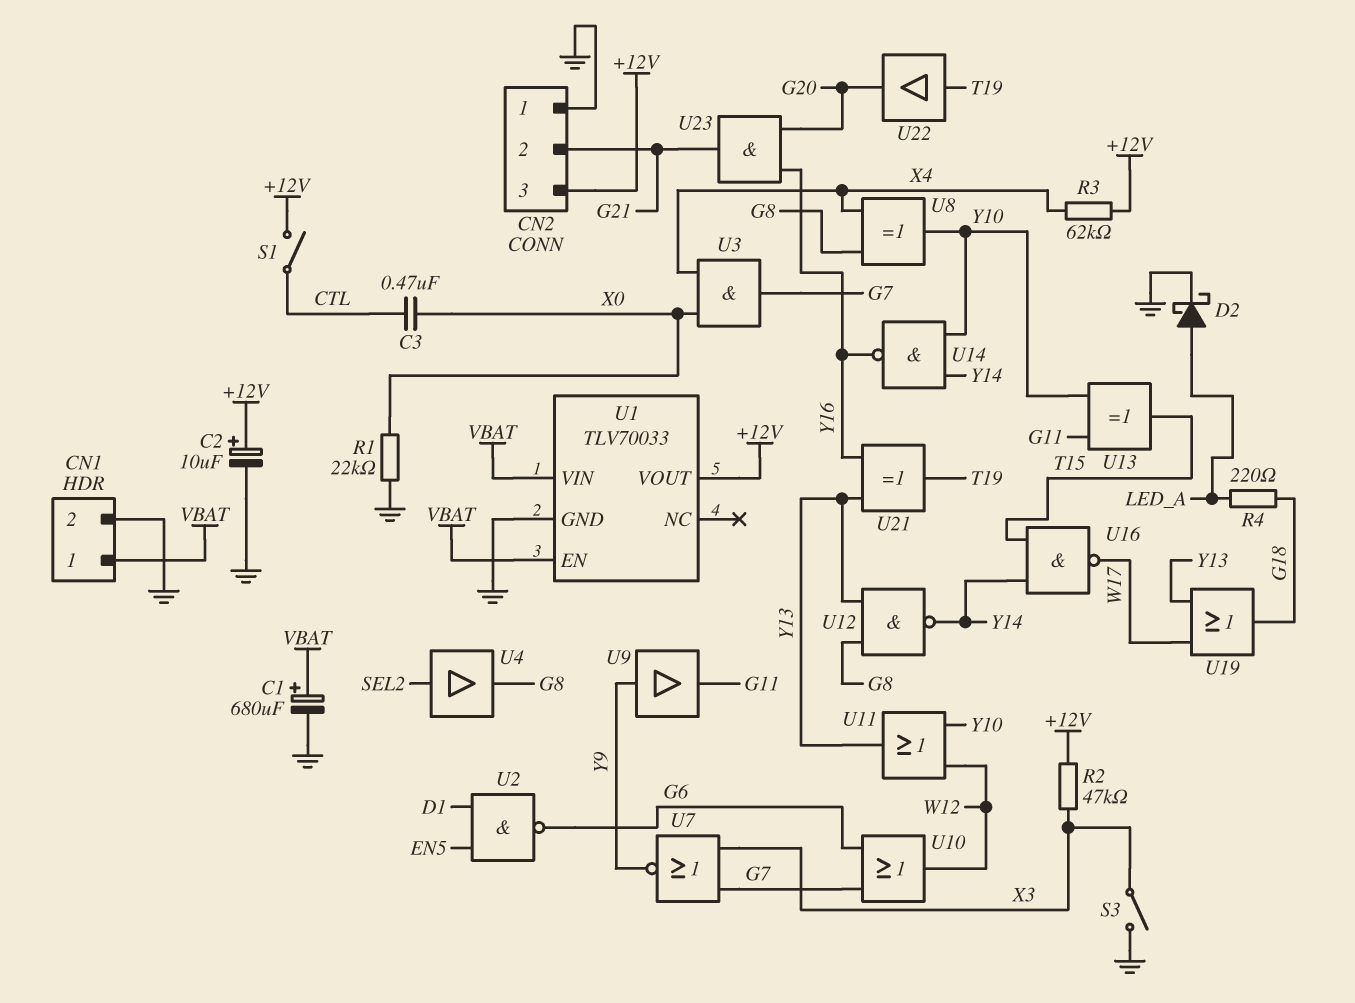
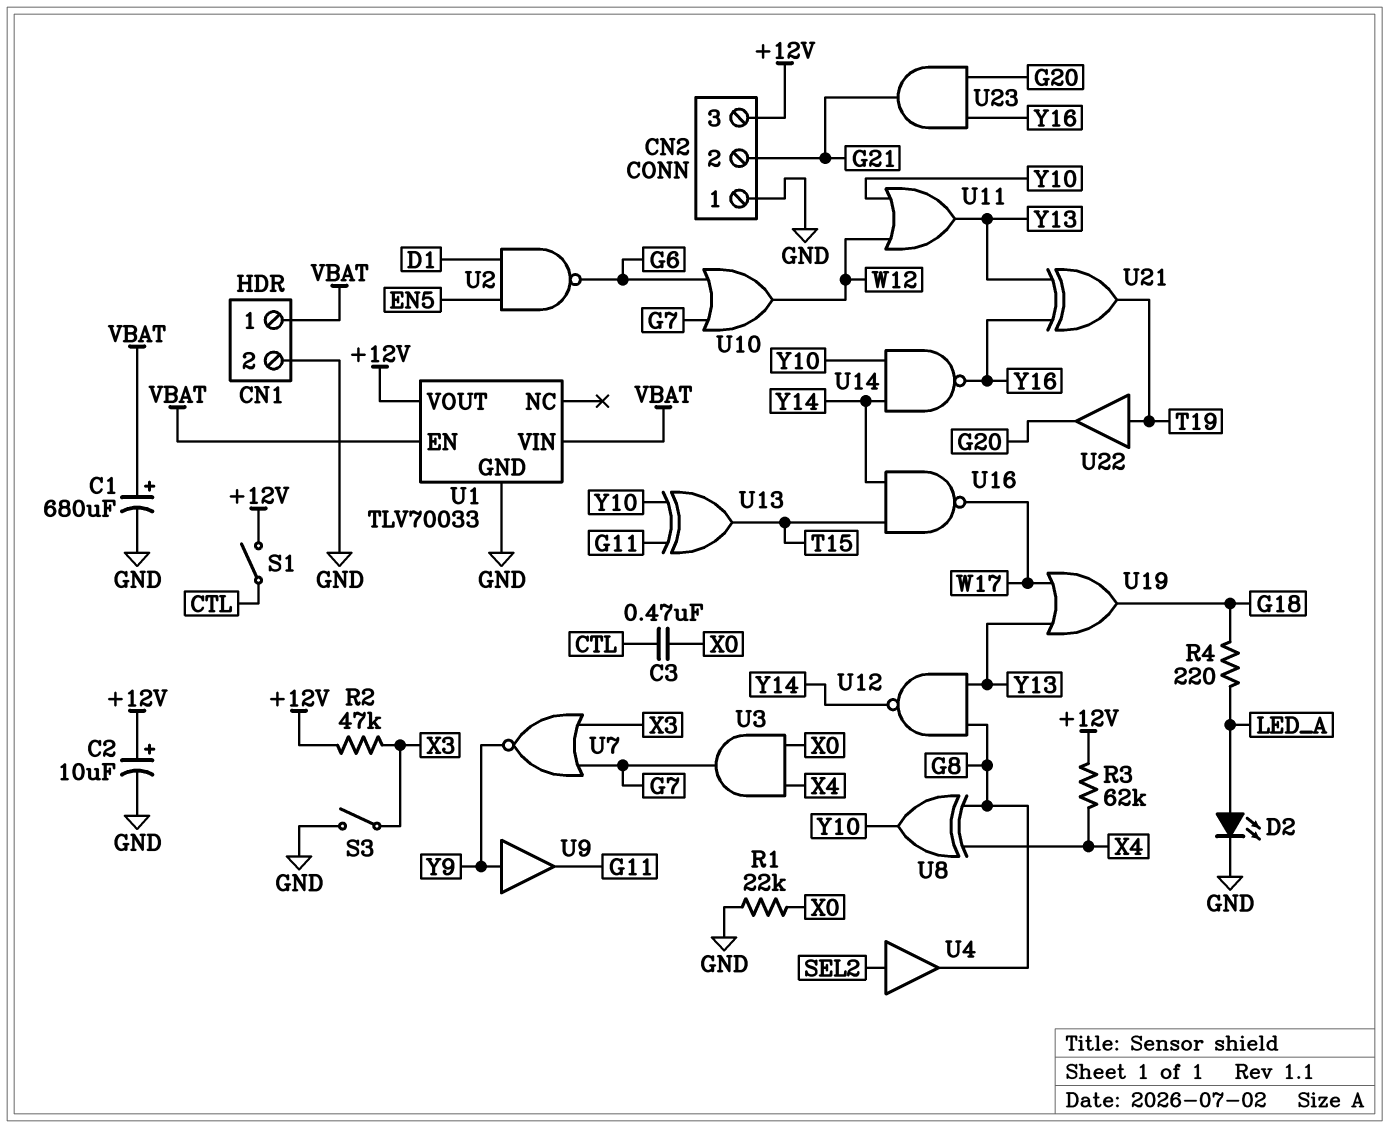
D2: schottky (A LED_A, K GND) -> LED (A LED_A, K GND)

